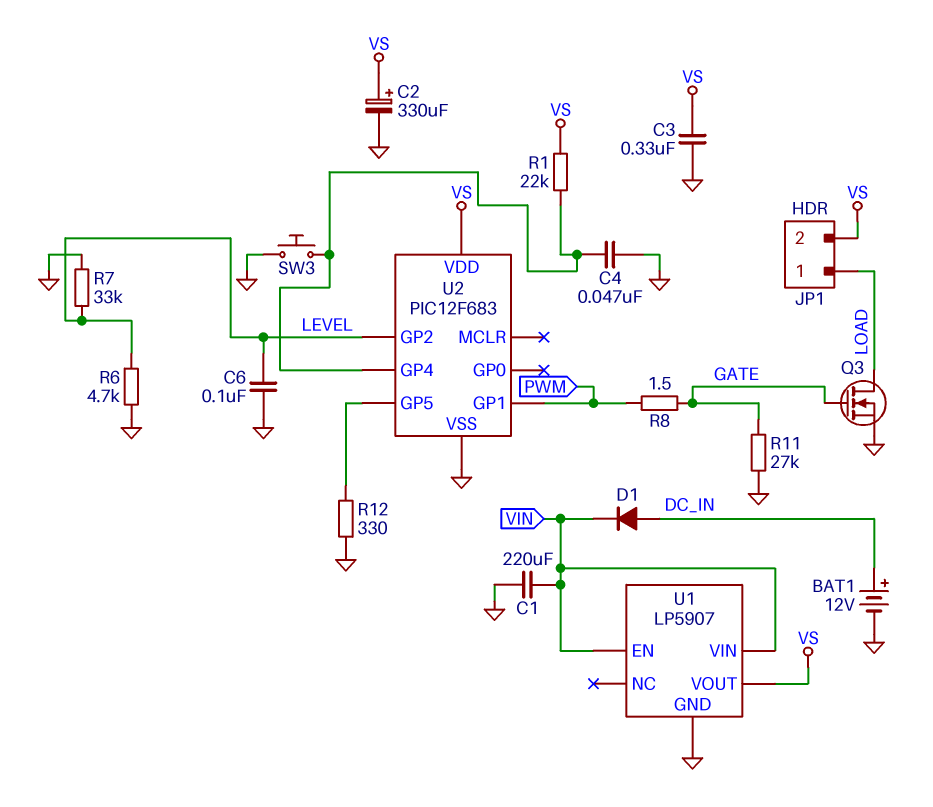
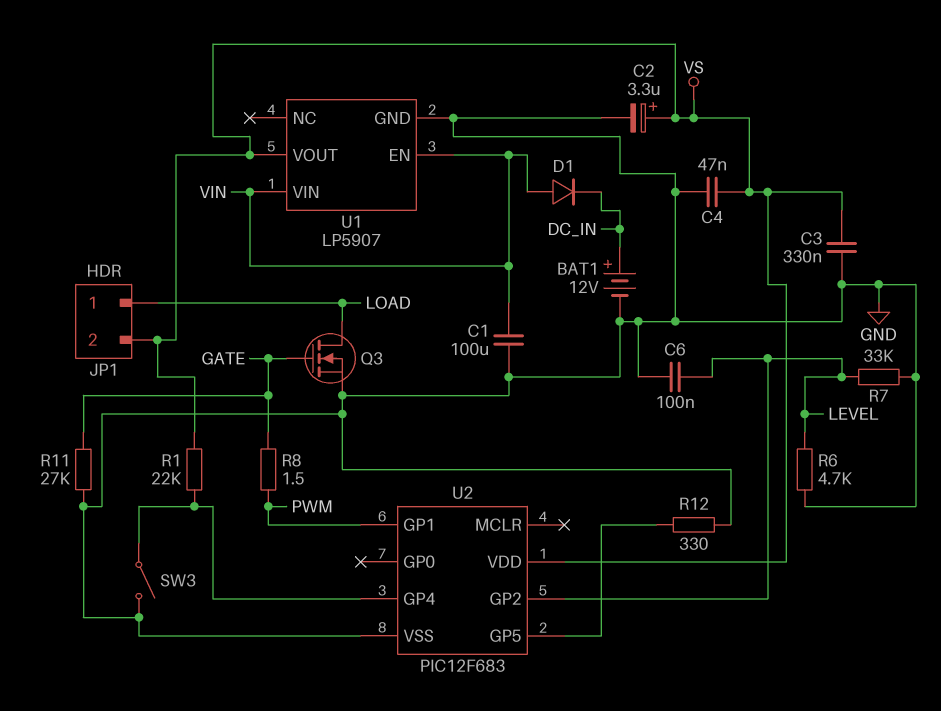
C1: 220uF (GND, VIN) -> 100uF (GND, VIN)
C2: 330uF (plus VS, minus GND) -> 3.3uF (plus VS, minus GND)
C4: 47nF (GND, U2/GP4) -> 47nF (GND, VS)
D1: diode (A DC_IN, K VIN) -> diode (A VIN, K DC_IN)
SW3: button (GND, U2/GP4) -> switch (GND, U2/GP4)

